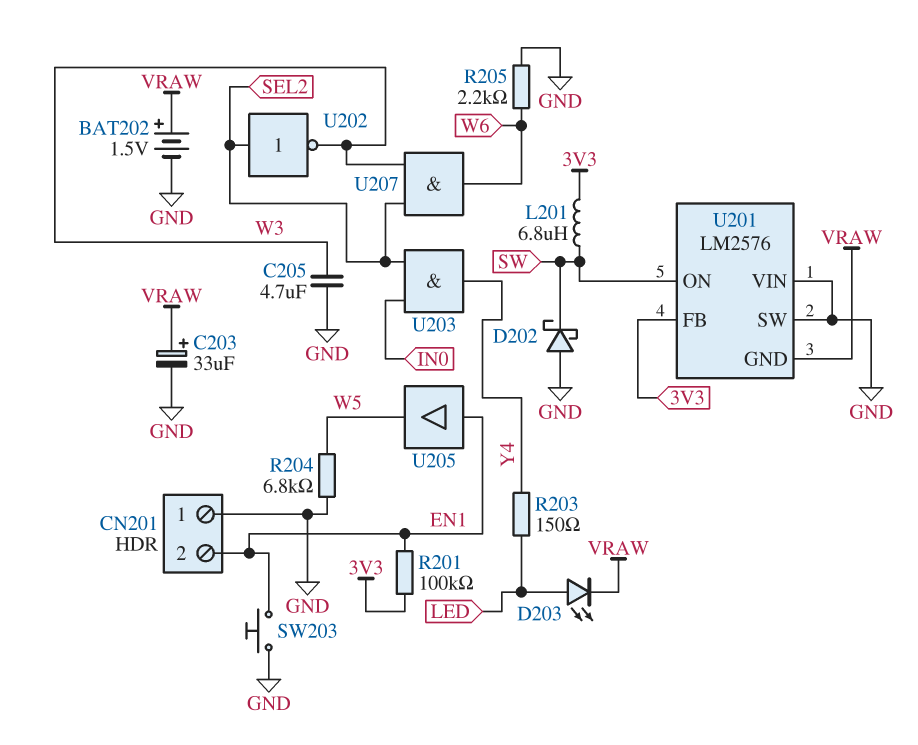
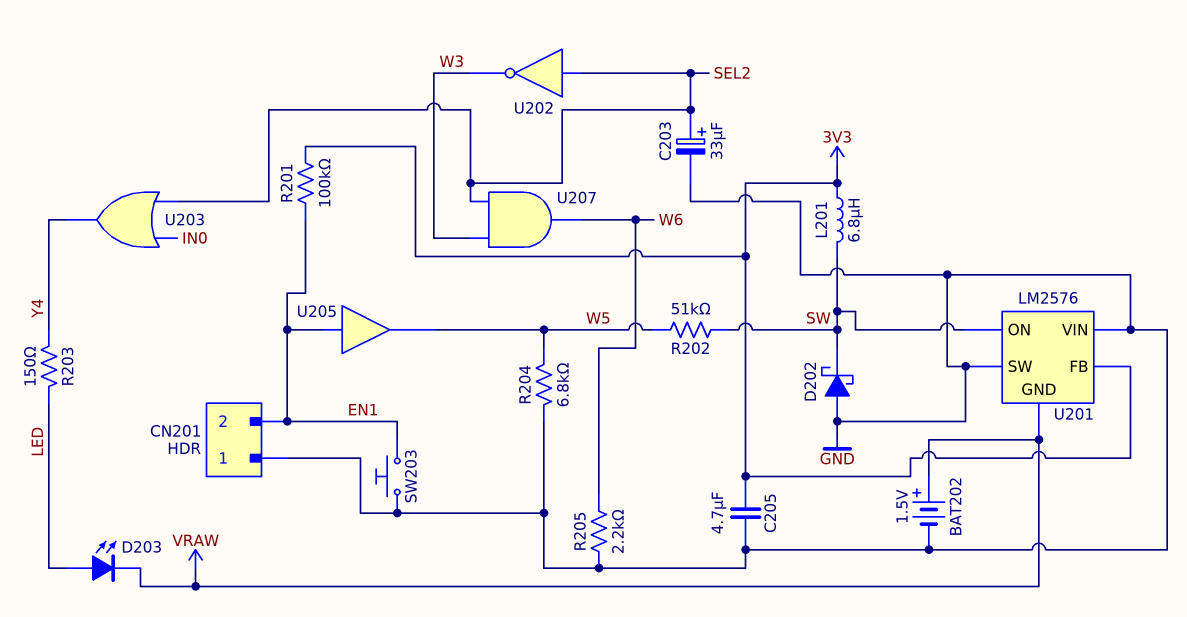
C203: 33uF (plus VRAW, minus GND) -> 33uF (plus SEL2, minus GND)
C205: 4.7uF (GND, W3) -> 4.7uF (3V3, GND)
R202: none -> 51k (SW, W5)
U203: AND (in IN0, in SEL2, out Y4) -> OR (in IN0, in SEL2, out Y4)

